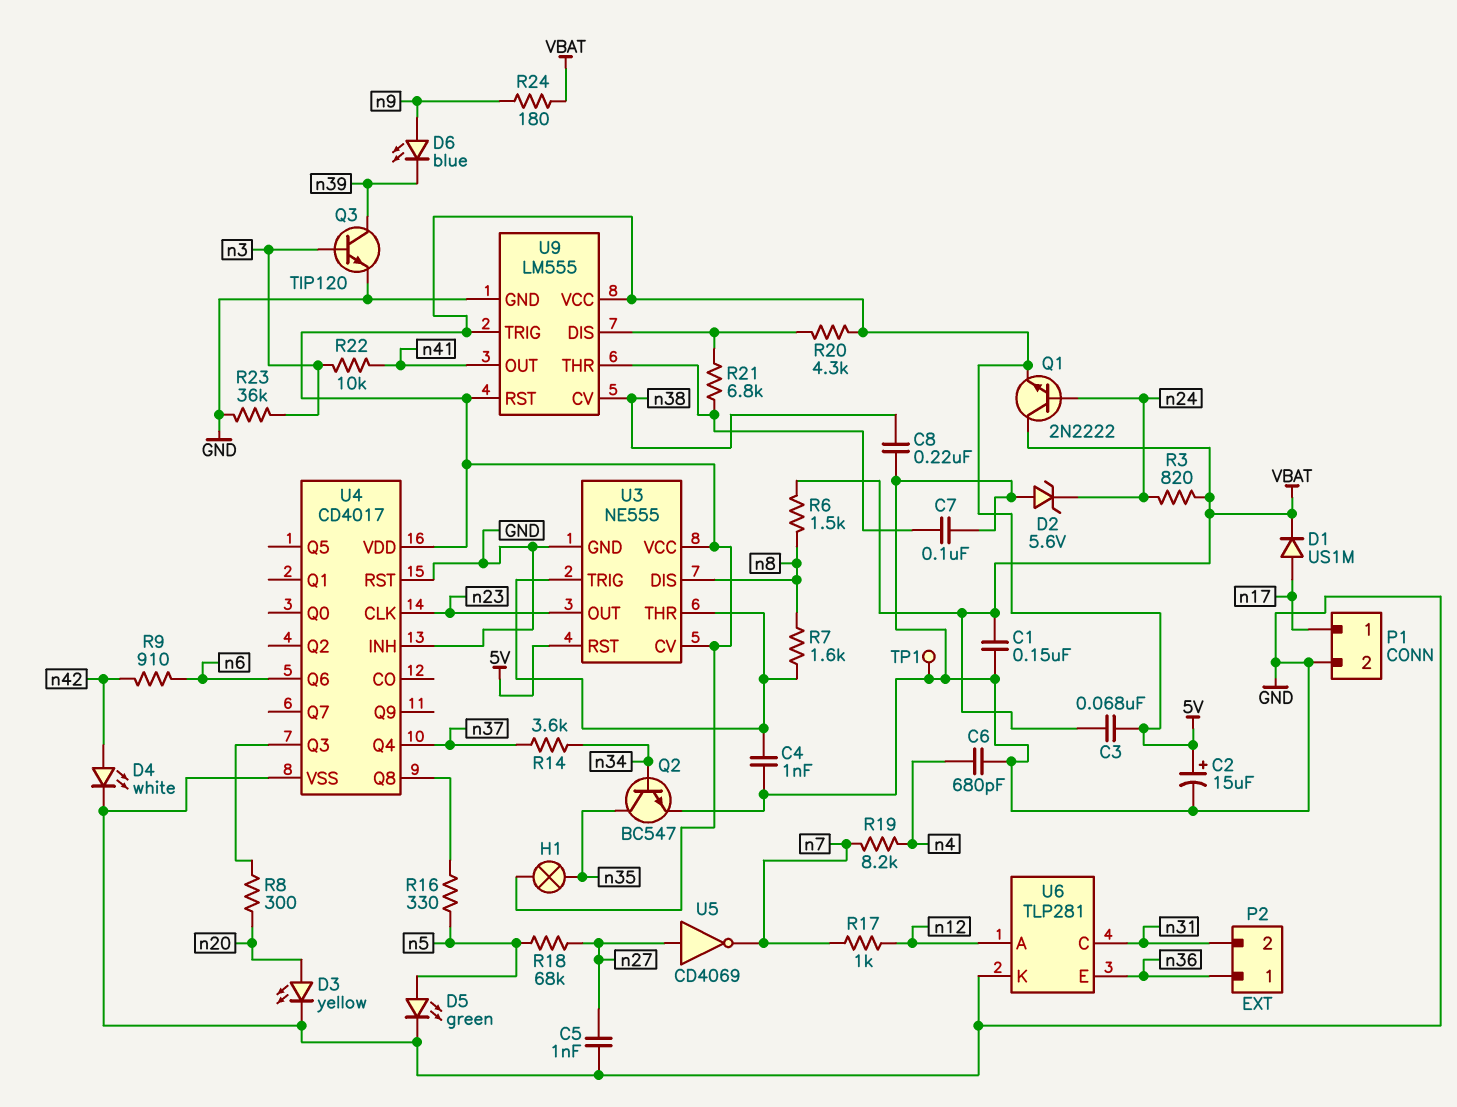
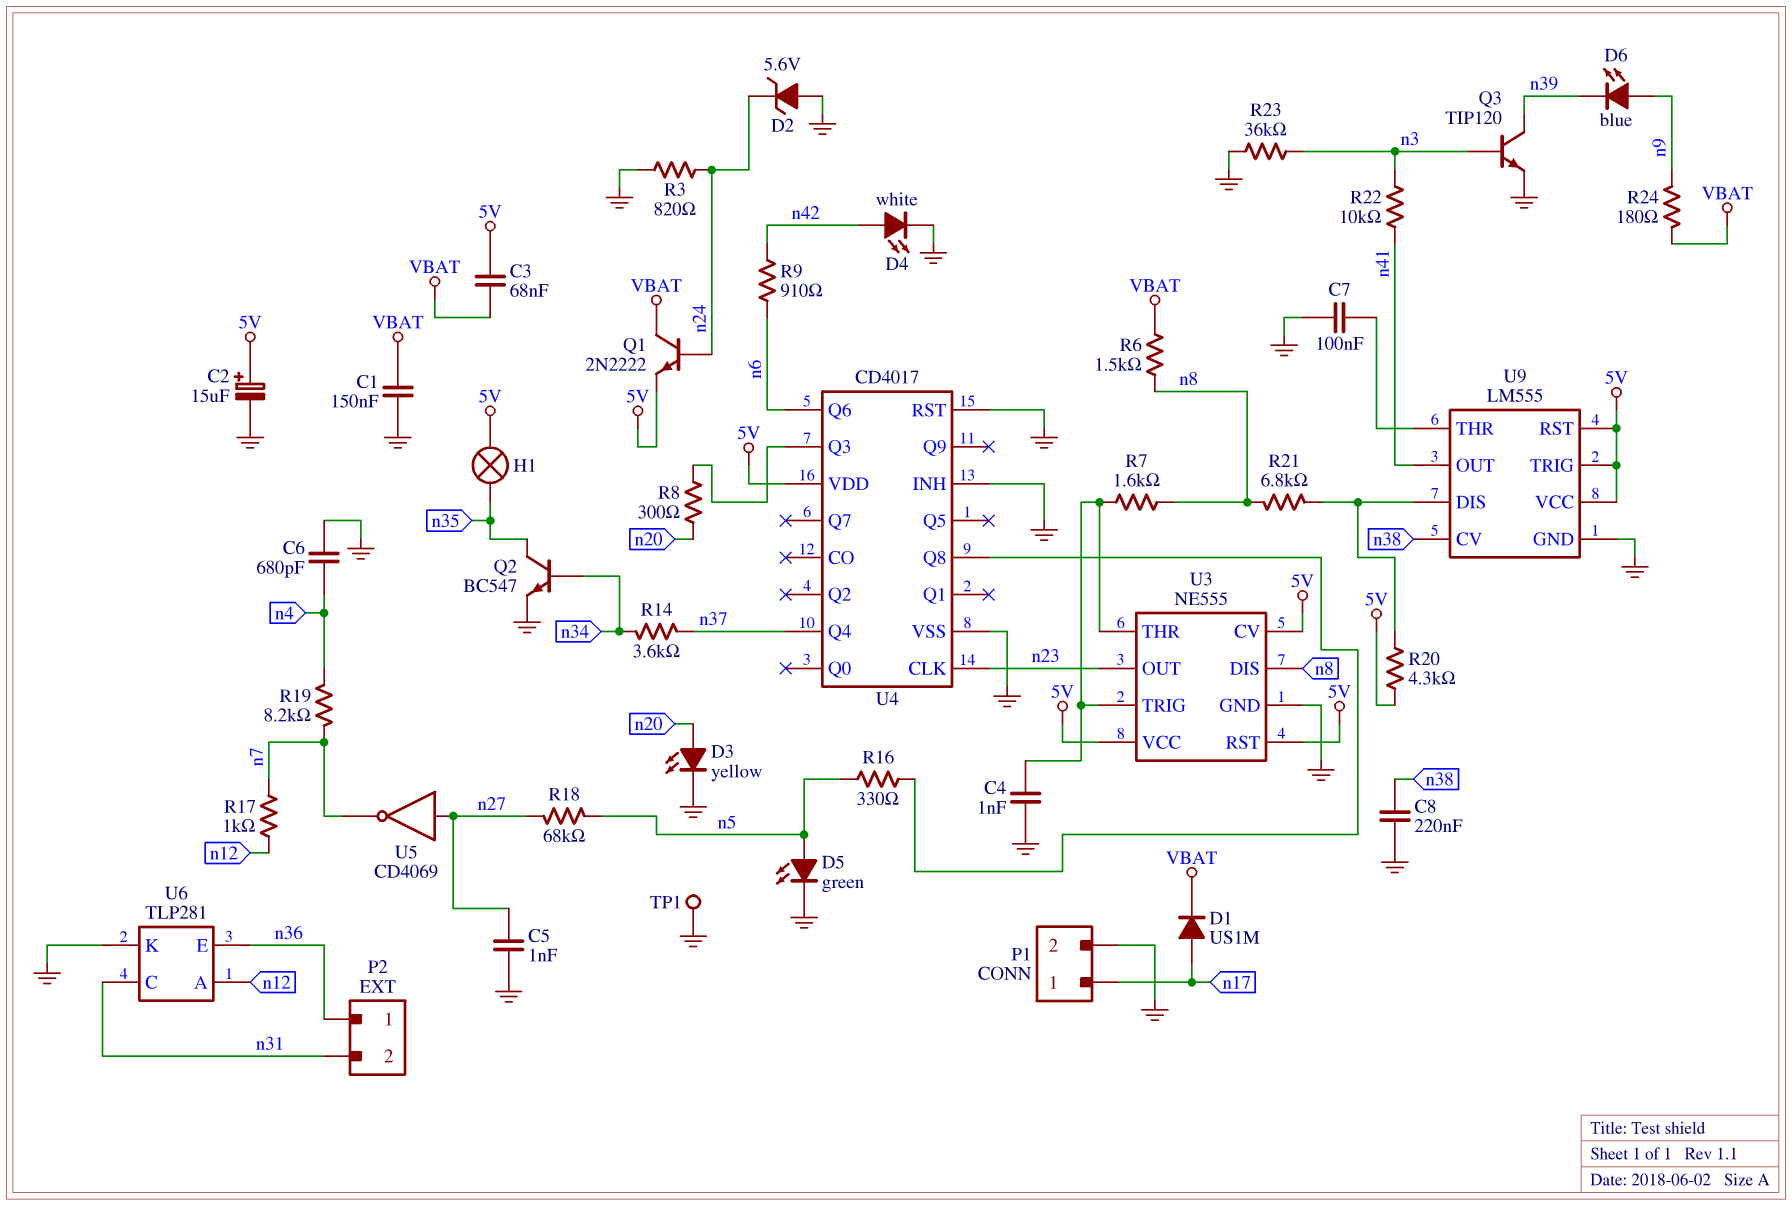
R3: 820 (VBAT, n24) -> 820 (GND, n24)
R21: 6.8k (U9/DIS, U9/THR) -> 6.8k (U9/DIS, n8)

